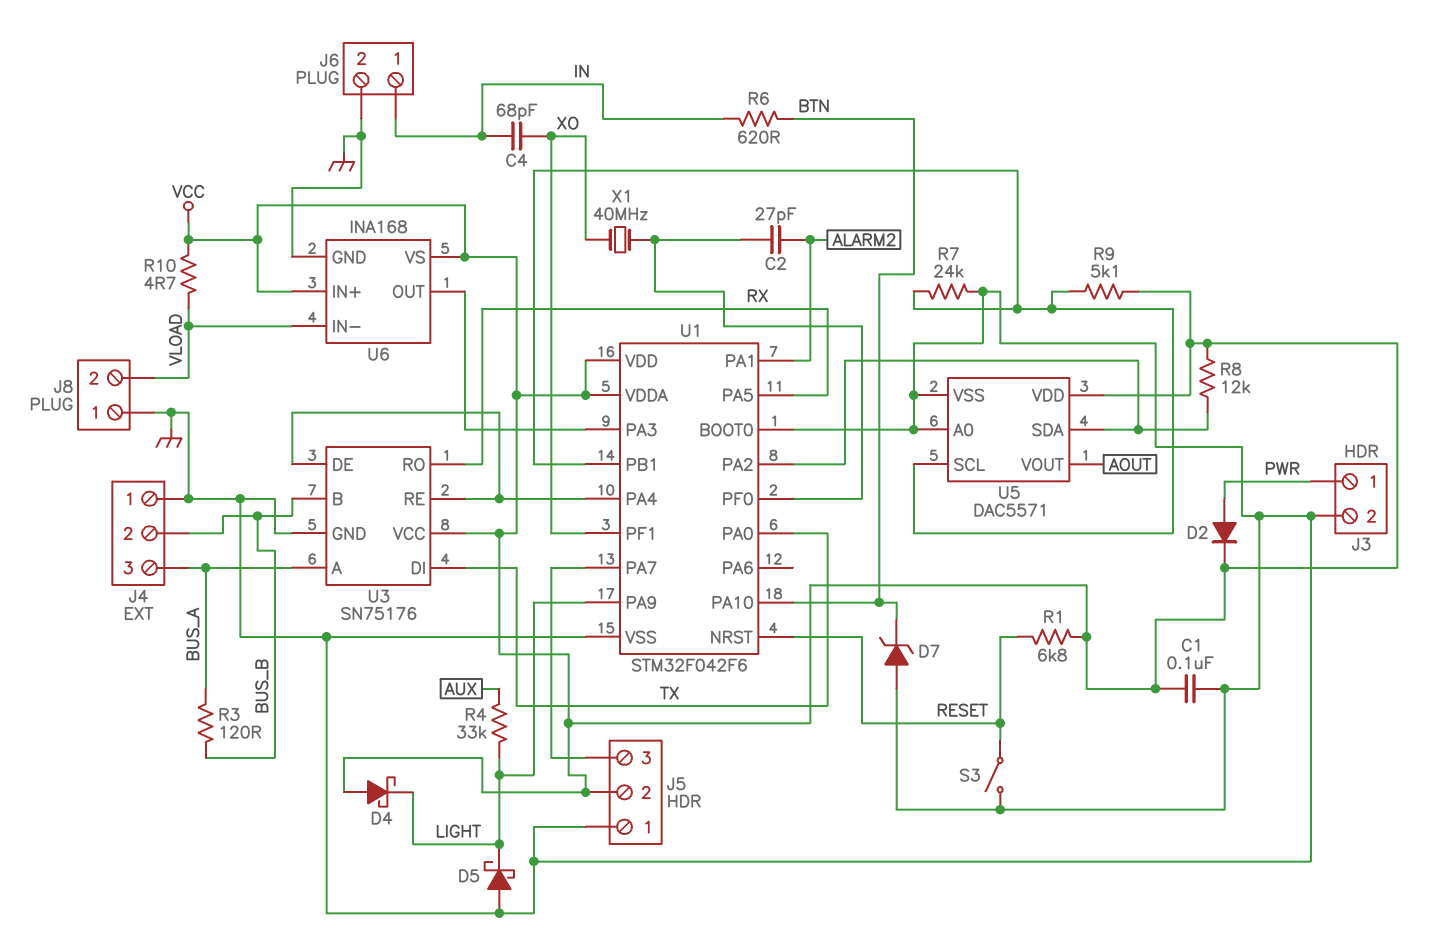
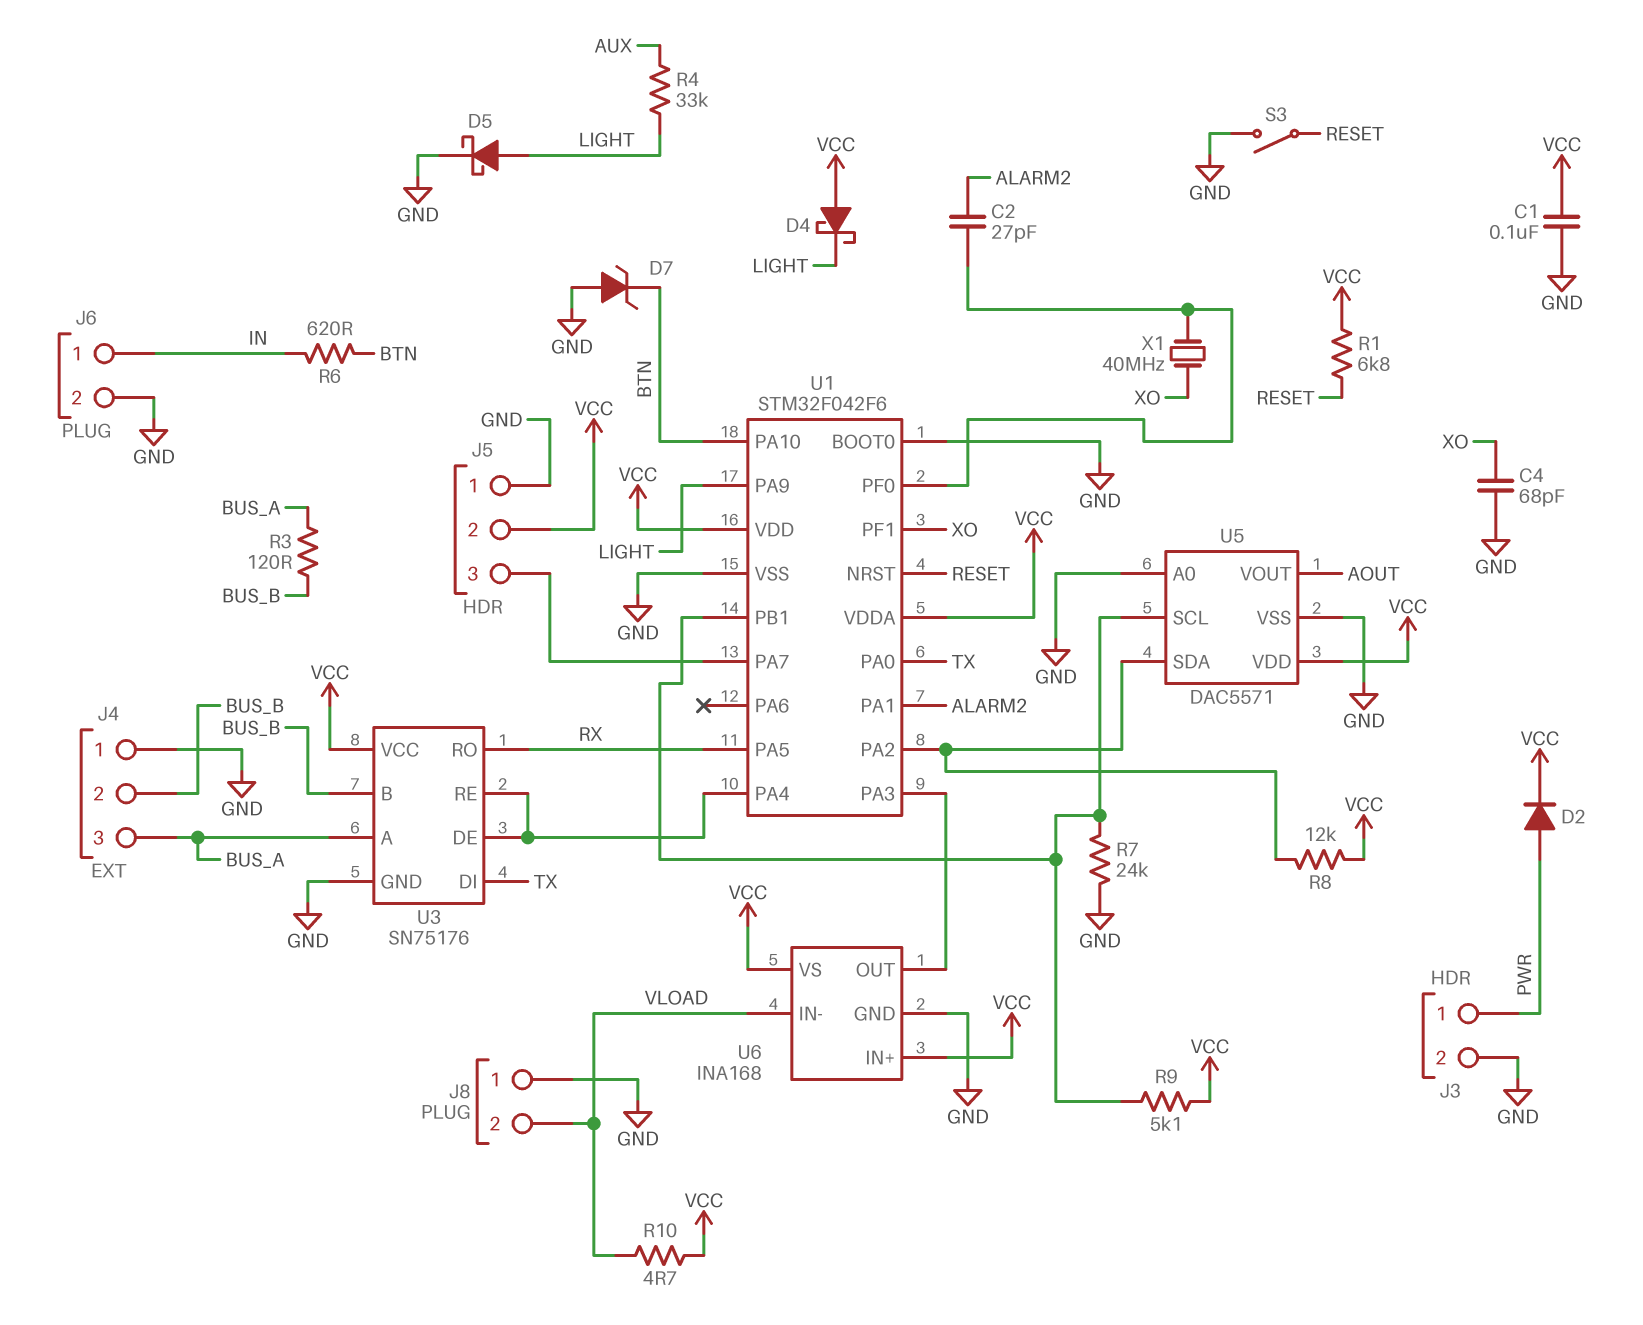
C4: 68pF (IN, XO) -> 68pF (GND, XO)
D5: schottky (A GND, K LIGHT) -> schottky (A LIGHT, K GND)

